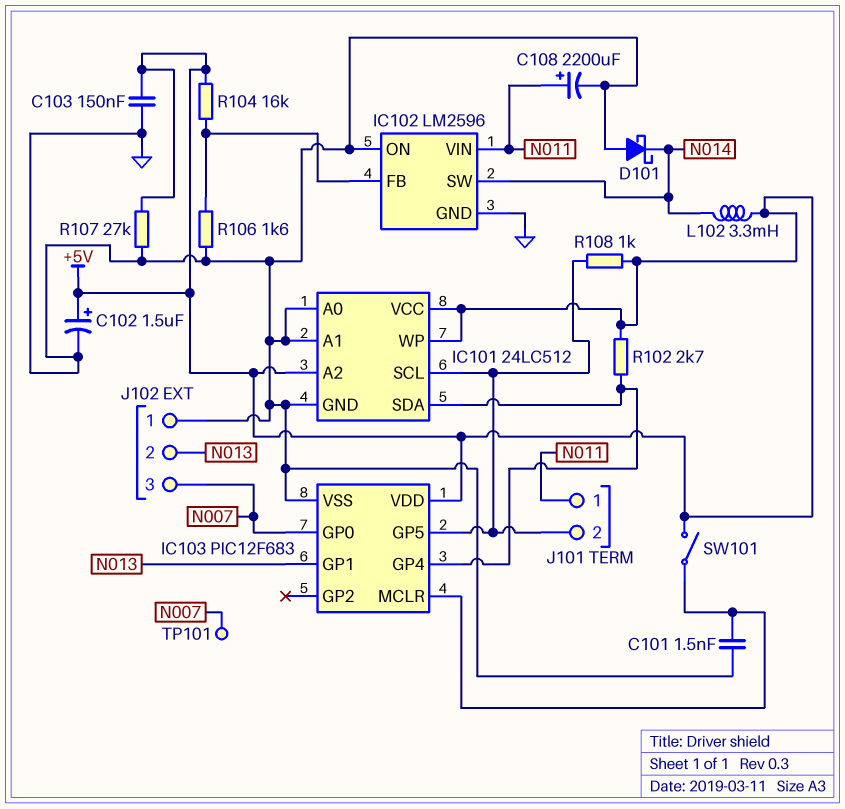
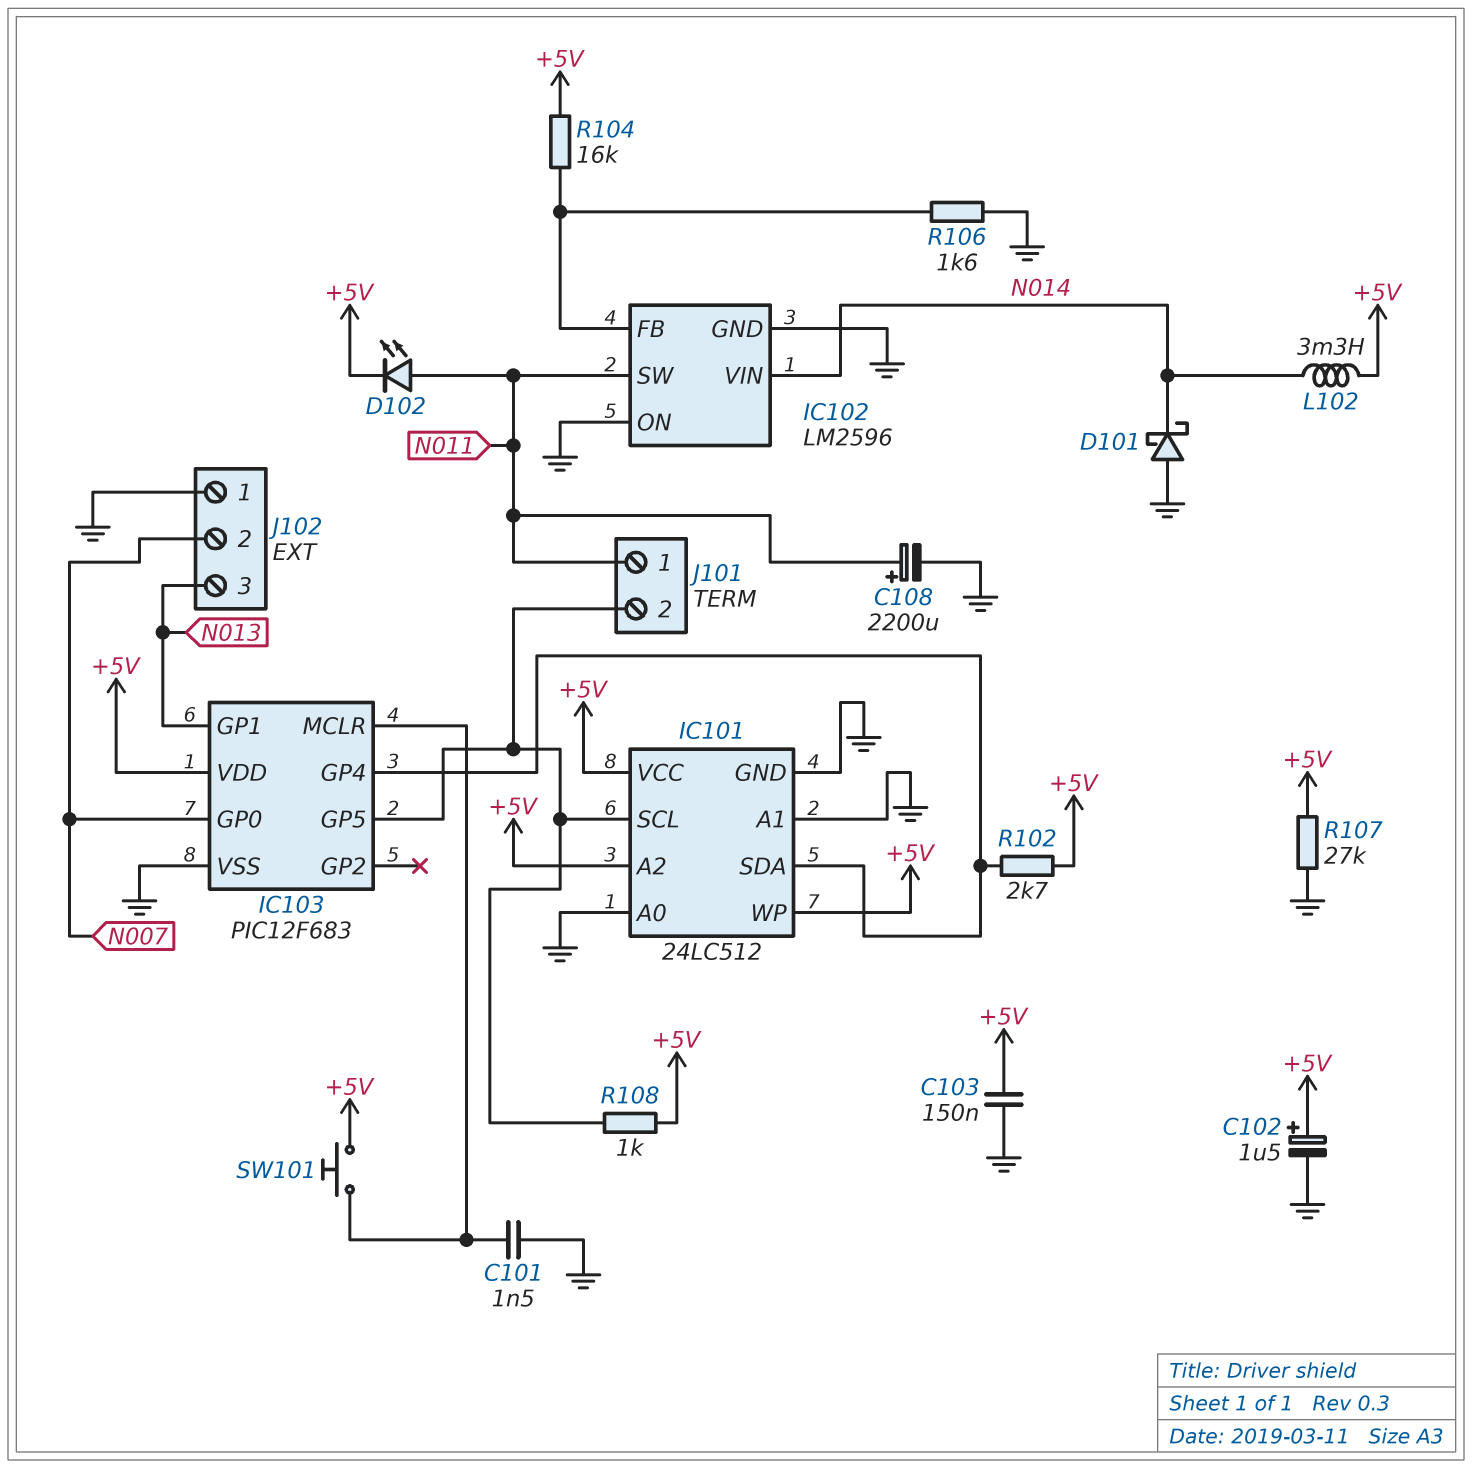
D102: none -> LED (A N011, K +5V)
IC102 pin SW: N014 -> N011
IC102 pin VIN: N011 -> N014
J102 pin 2: N013 -> N007
J102 pin 3: N007 -> N013
SW101: switch (+5V, IC103/MCLR) -> button (+5V, IC103/MCLR)
TP101: test point (N007) -> none

